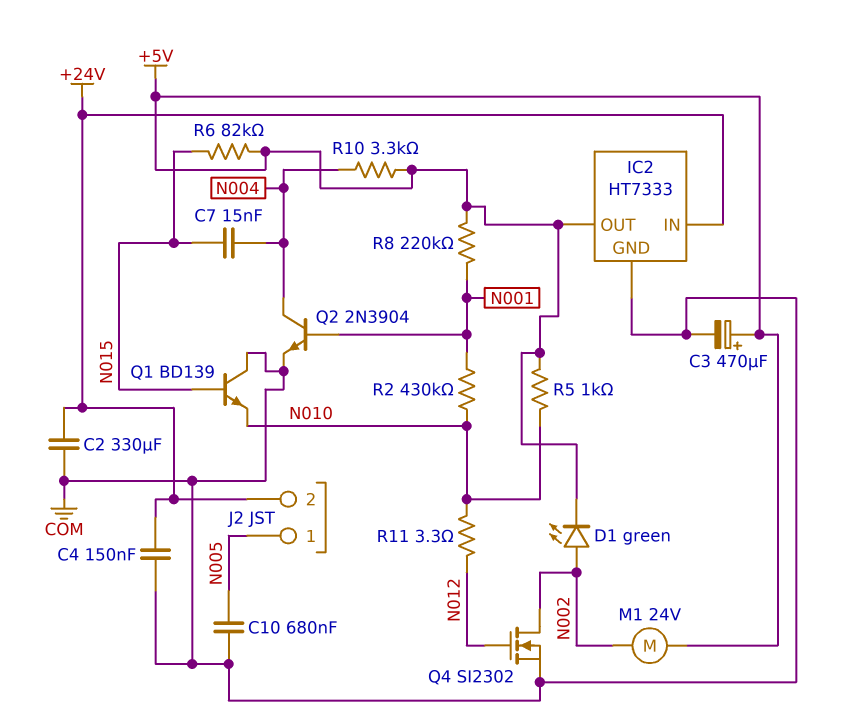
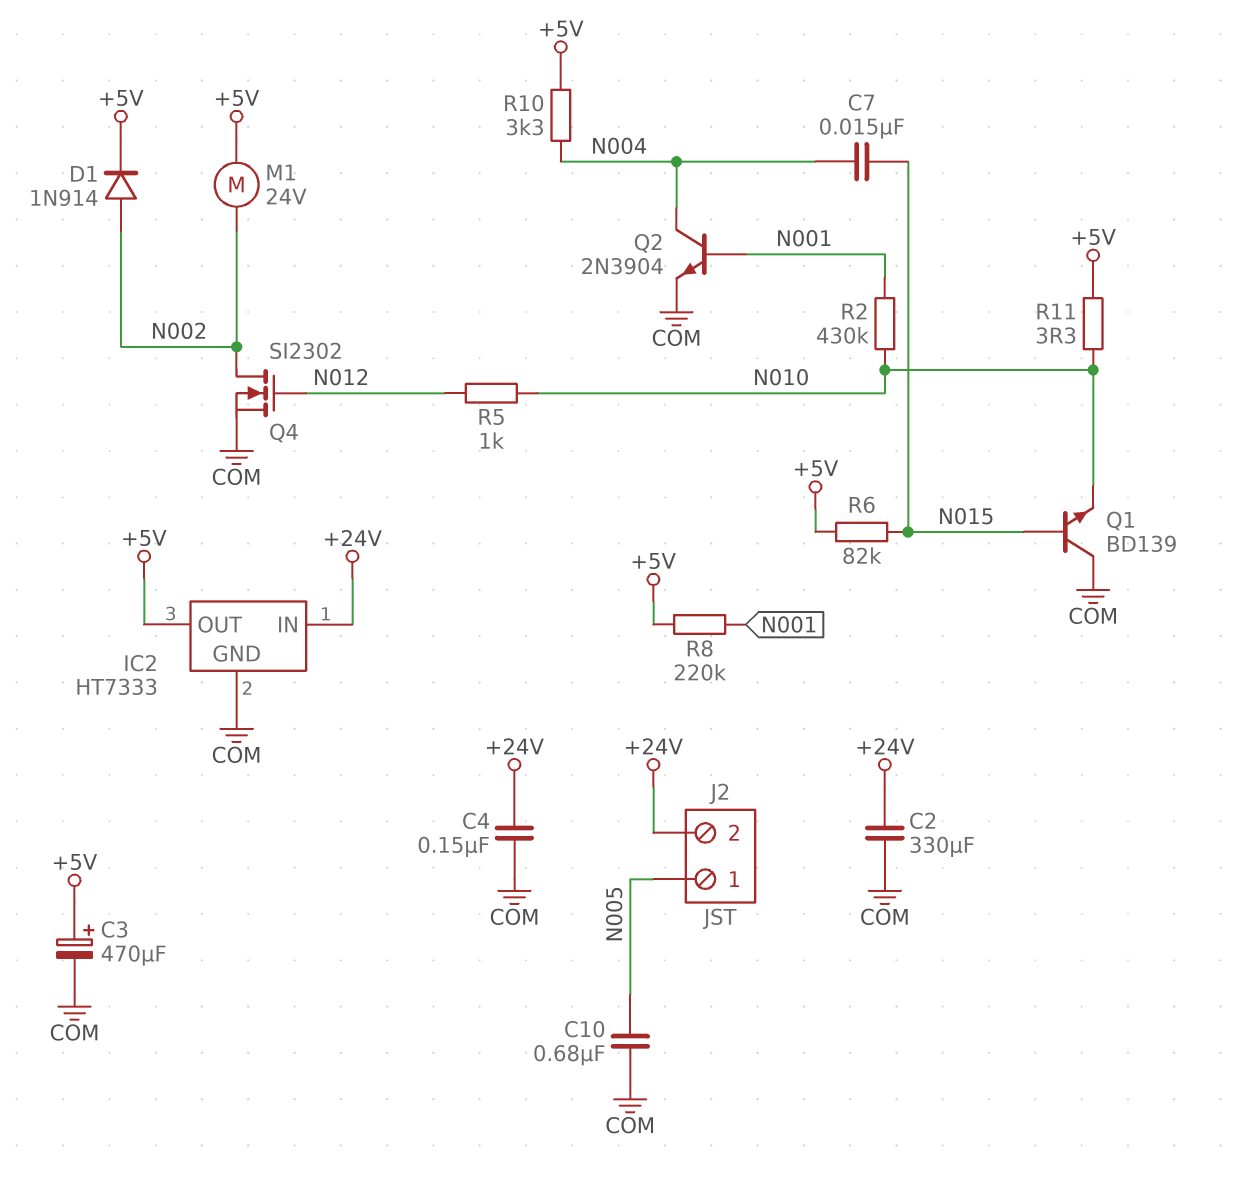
D1: LED green (A N002, K +5V) -> diode 1N914 (A N002, K +5V)
R5: 1k (+5V, N010) -> 1k (N010, N012)
R11: 3.3 (N010, N012) -> 3.3 (+5V, N010)

